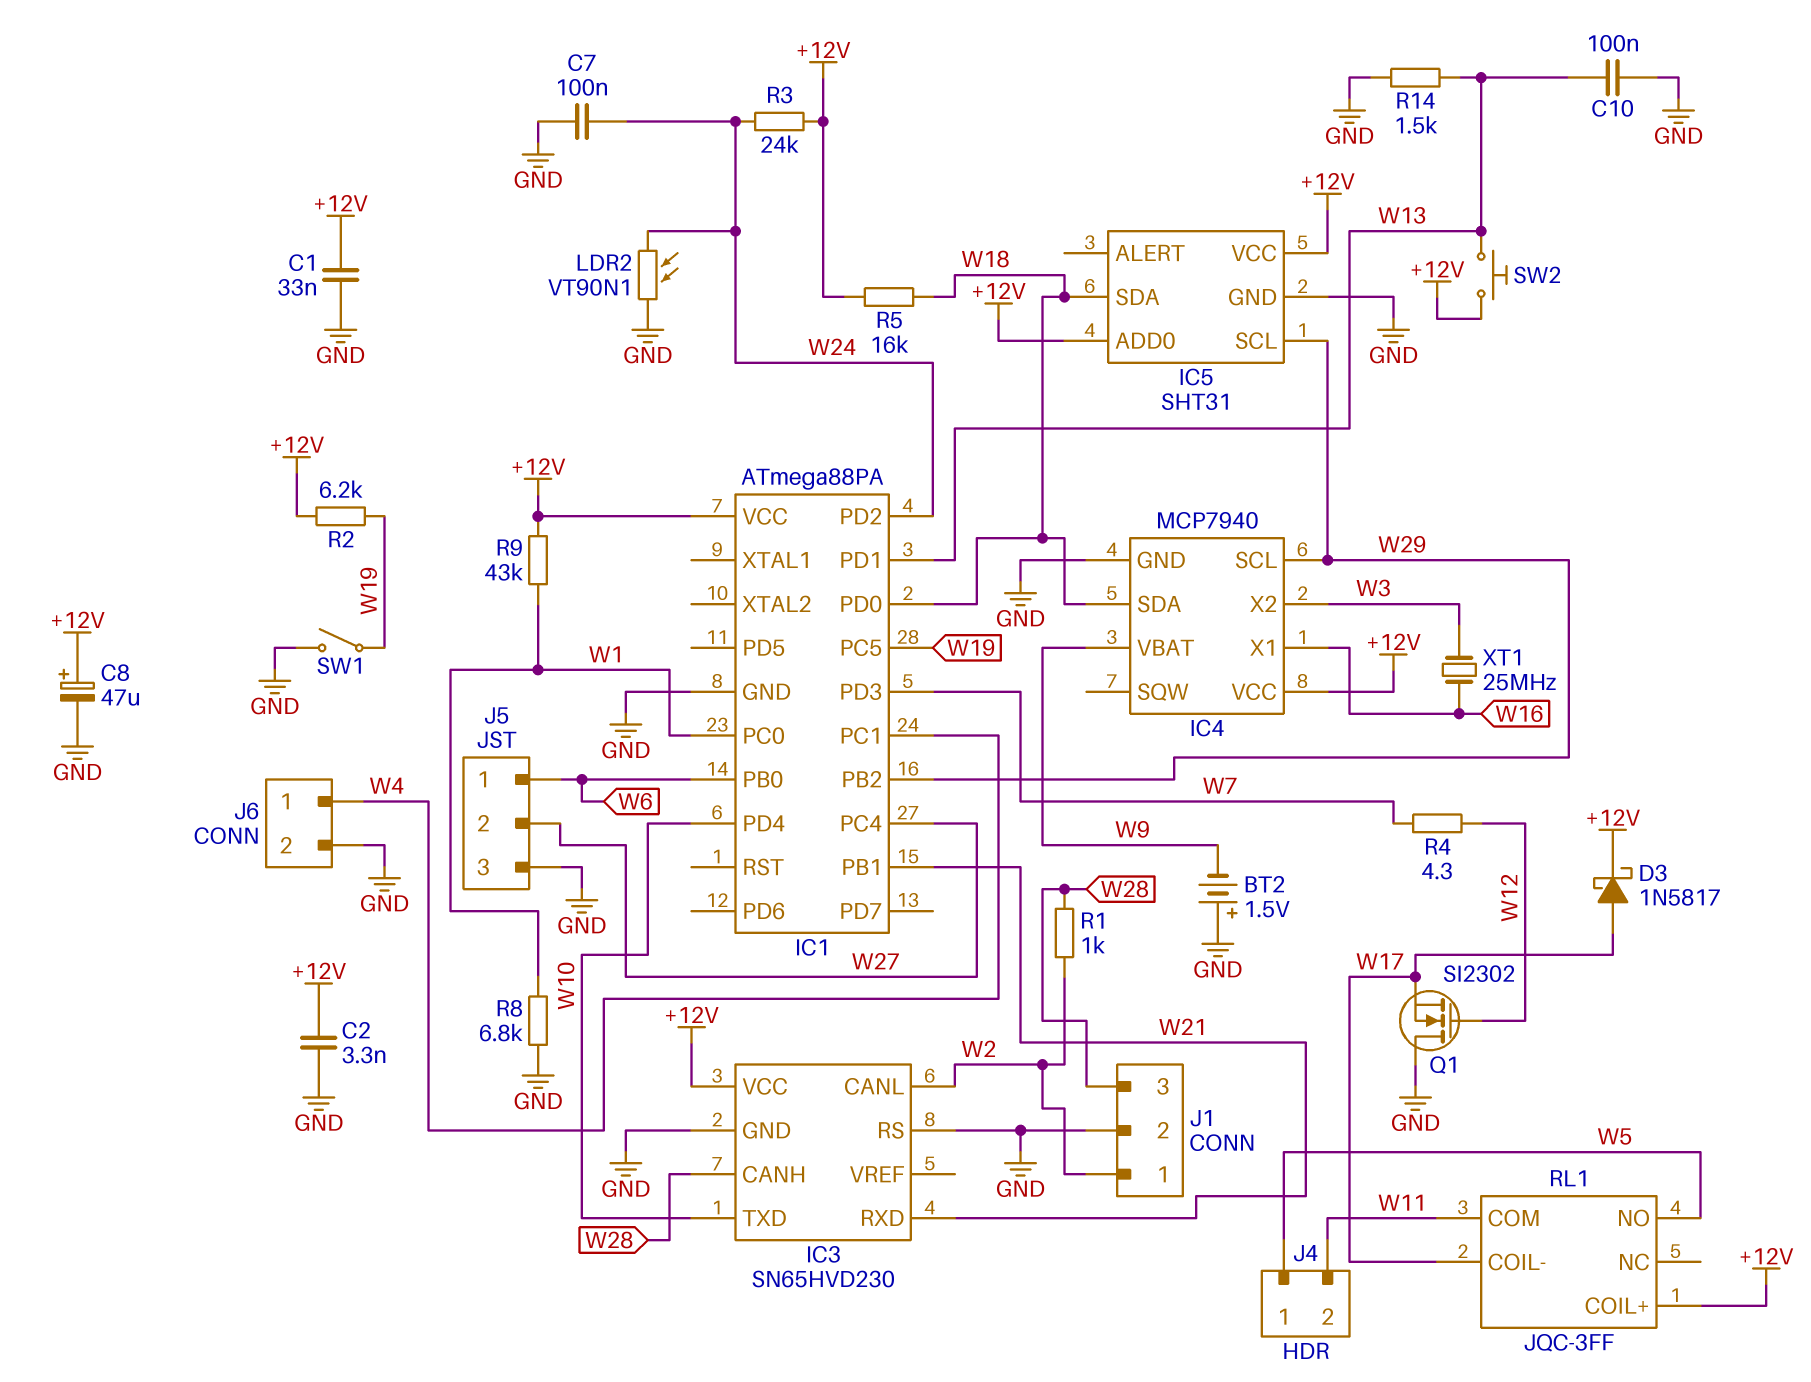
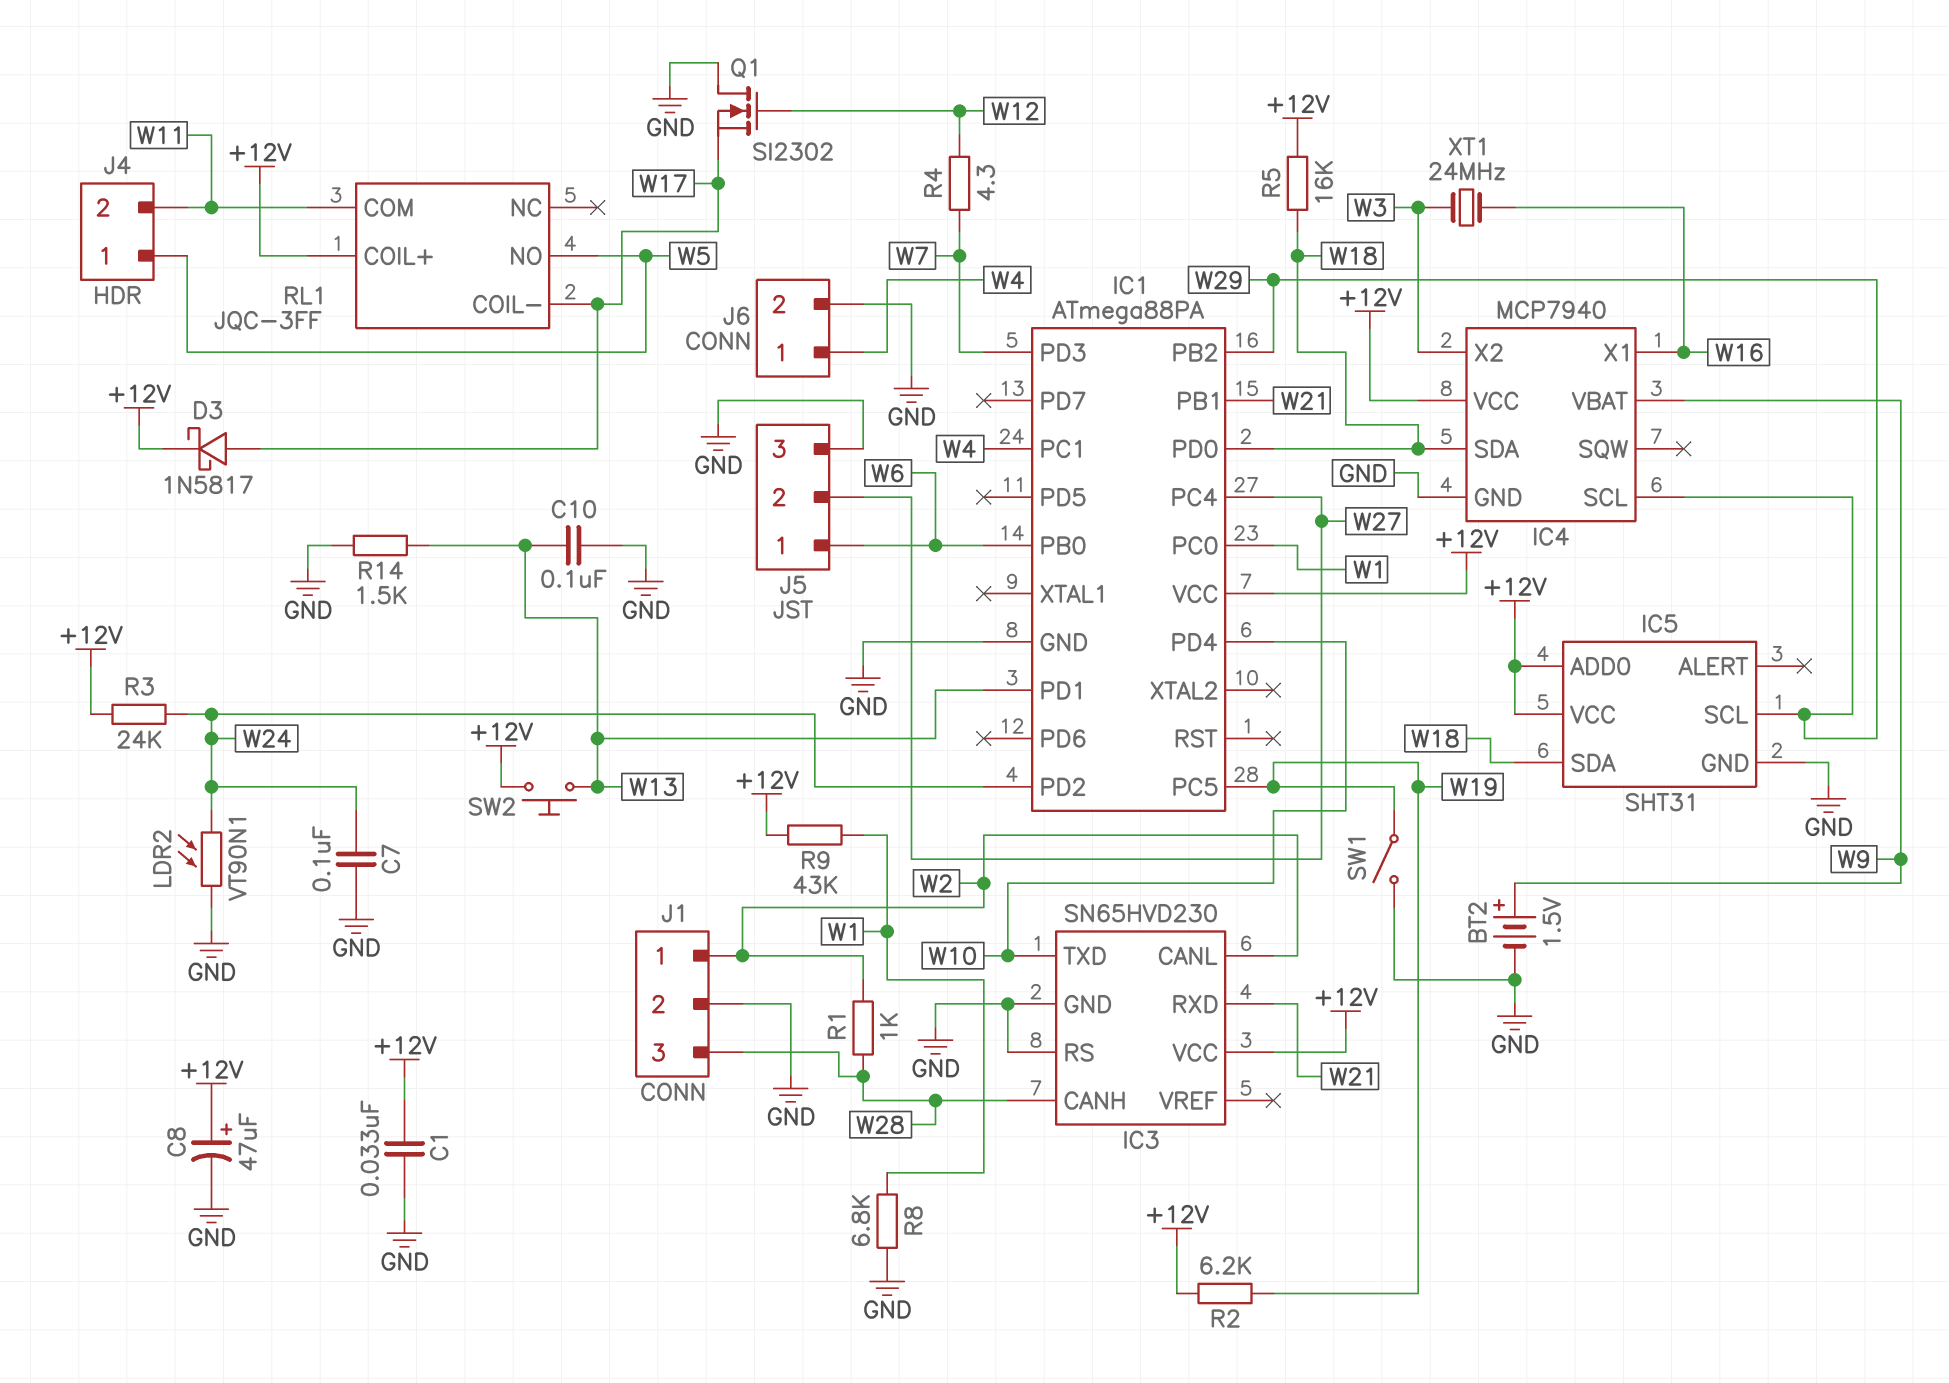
BT2: 1.5V (plus GND, minus W9) -> 1.5V (plus W9, minus GND)
C2: 3.3nF (+12V, GND) -> none
XT1: 25MHz (W3, W16) -> 24MHz (W3, W16)

